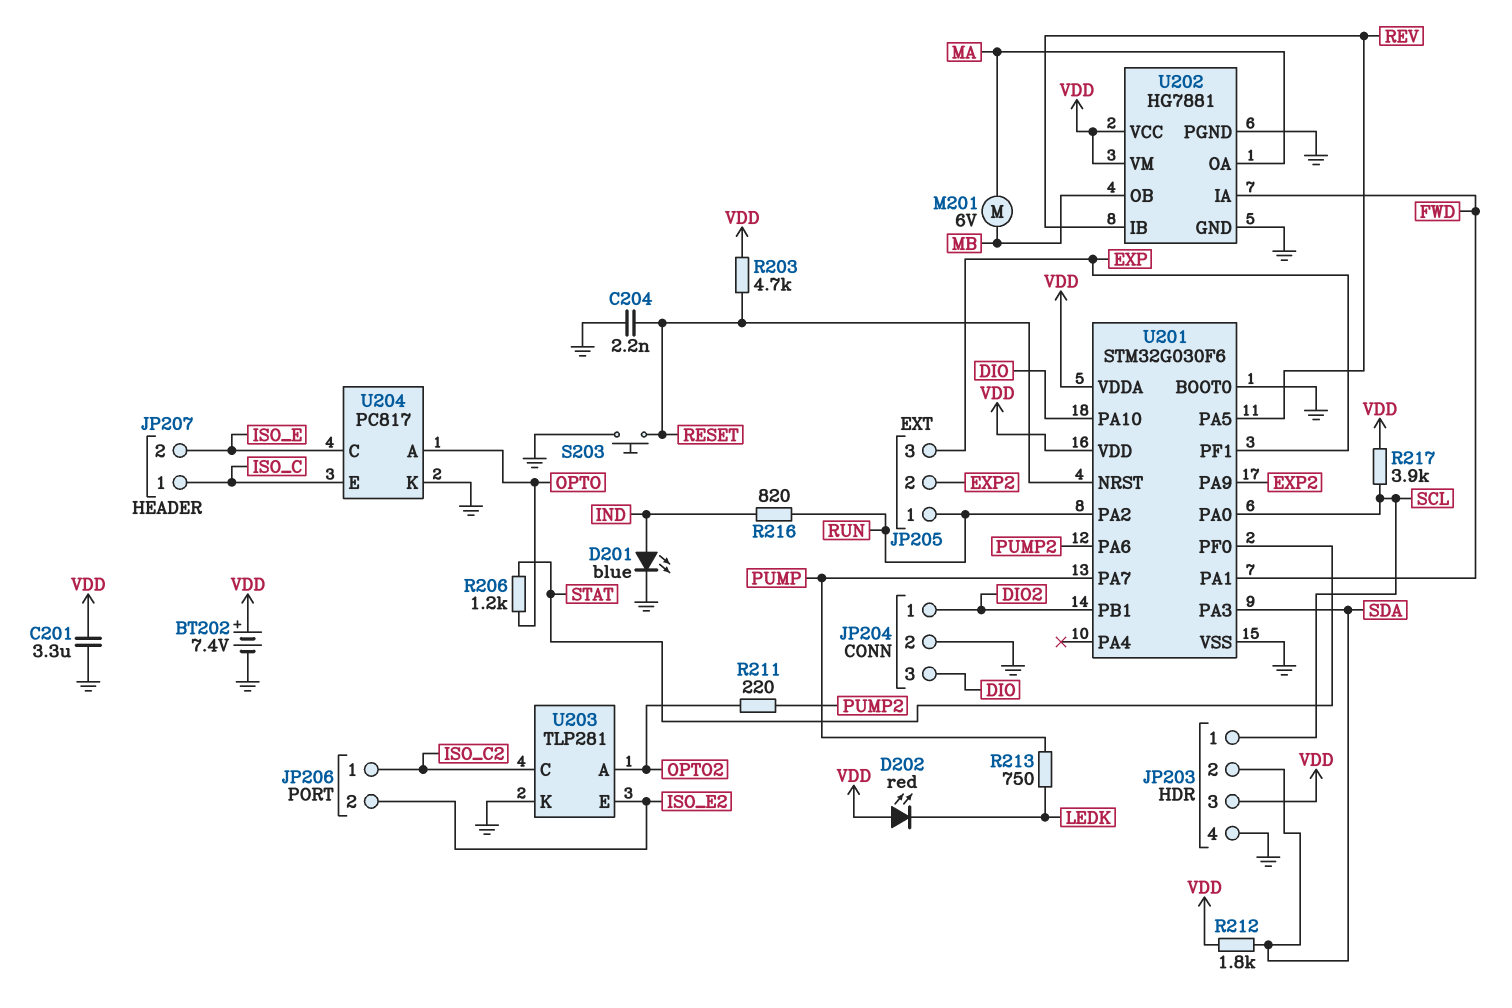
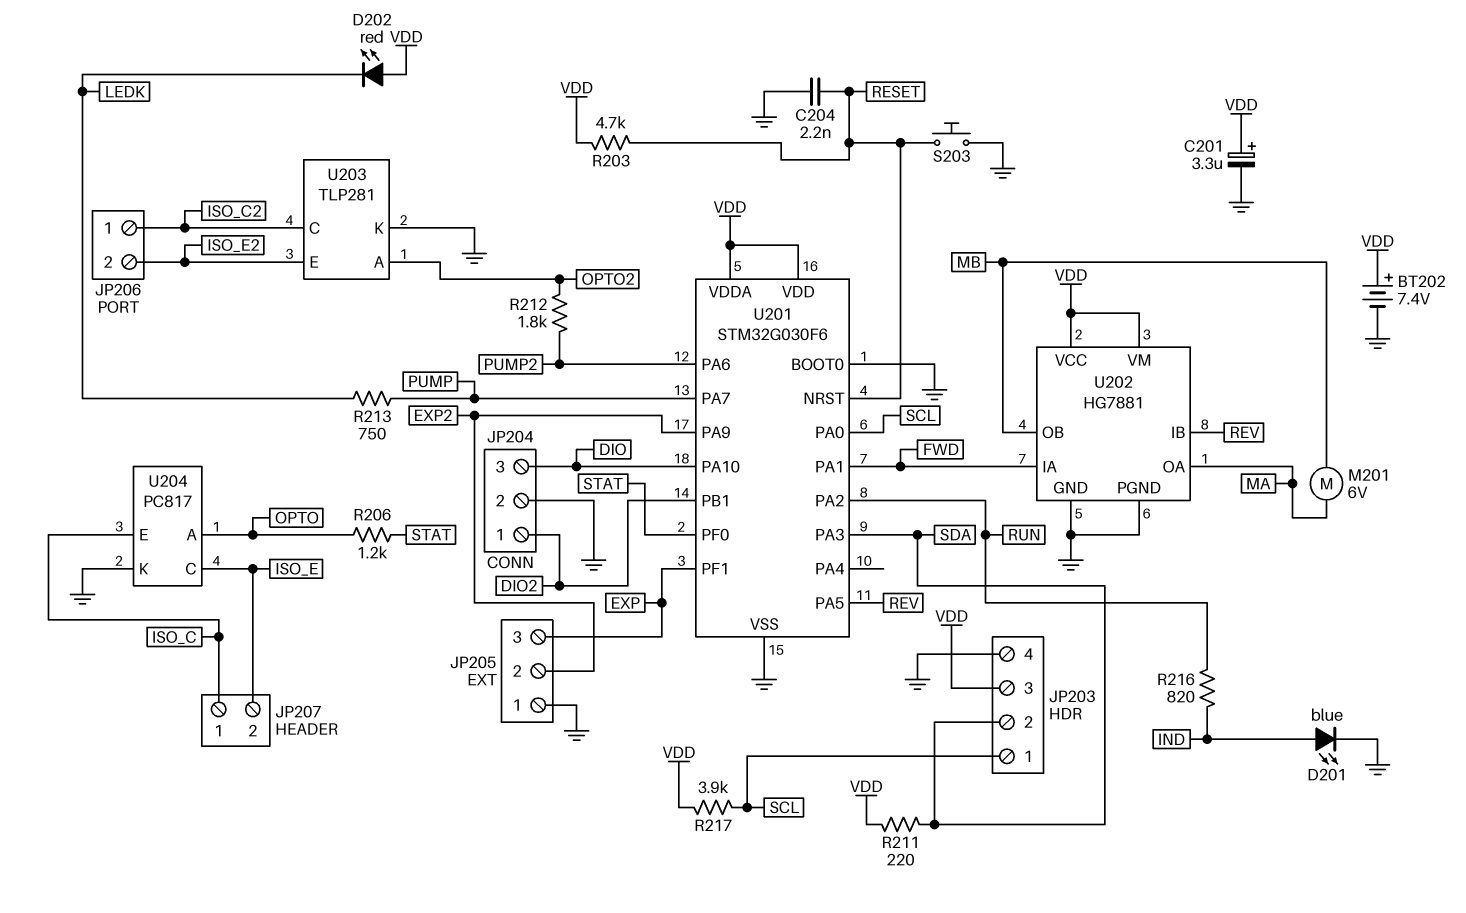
C201: 3.3uF (GND, VDD) -> 3.3uF (plus VDD, minus GND)
JP205 pin 1: RUN -> GND
R211: 220 (OPTO2, PUMP2) -> 220 (SDA, VDD)
R212: 1.8k (SDA, VDD) -> 1.8k (OPTO2, PUMP2)

